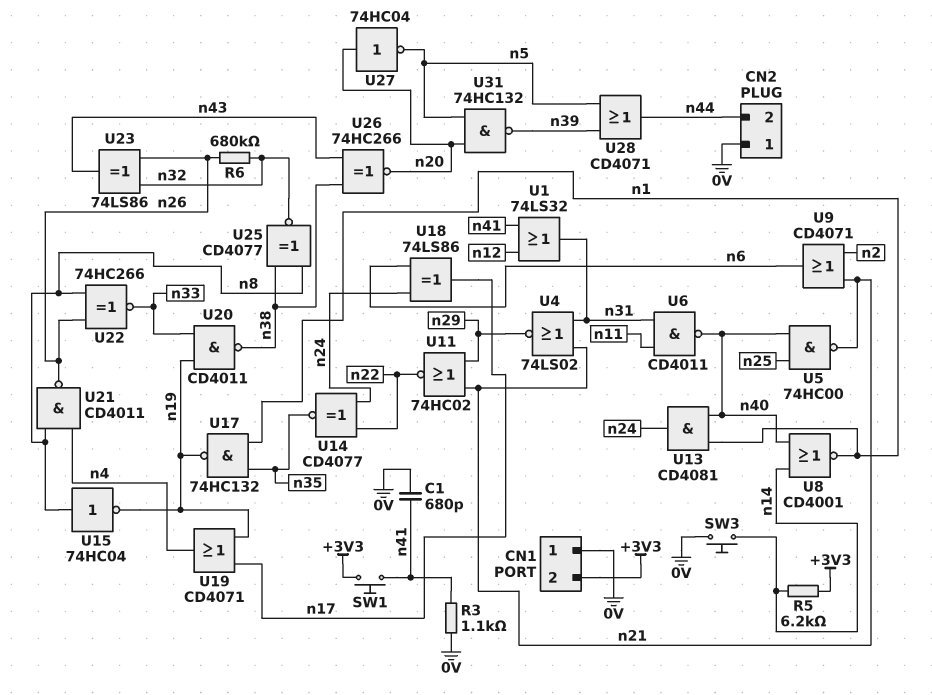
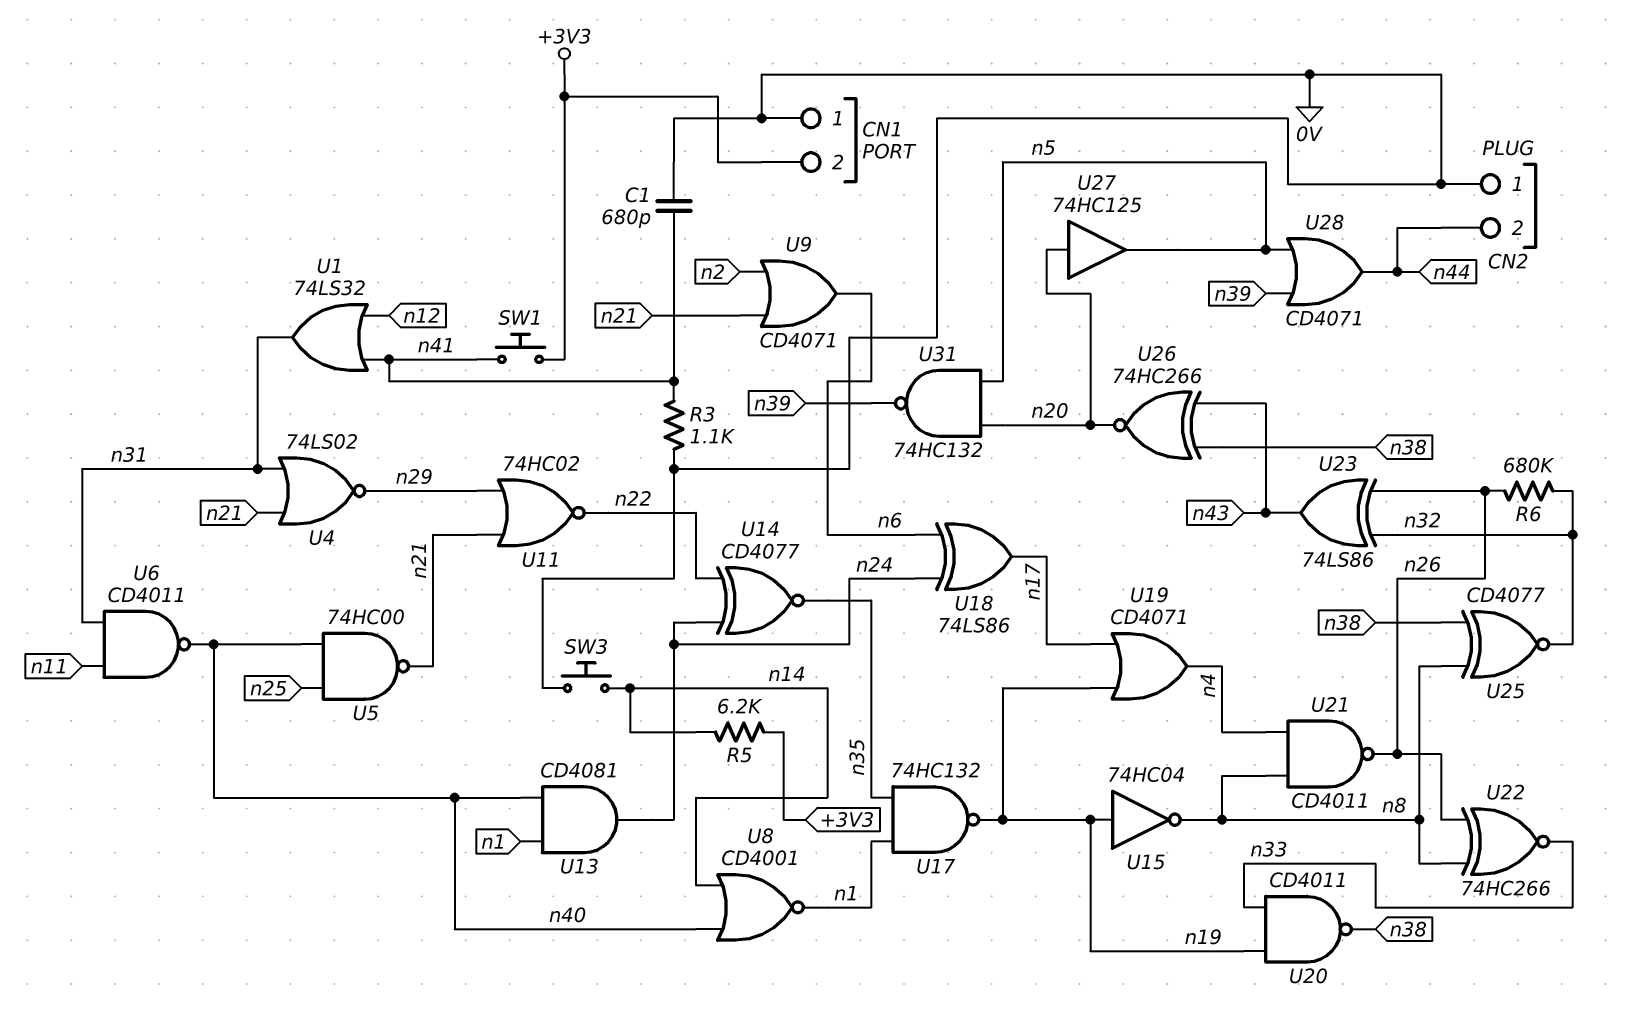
U15: NOT 74HC04 (in n8, out n19) -> NOT 74HC04 (in n19, out n8)
U27: NOT 74HC04 (in n20, out n5) -> buffer 74HC125 (in n20, out n5)

